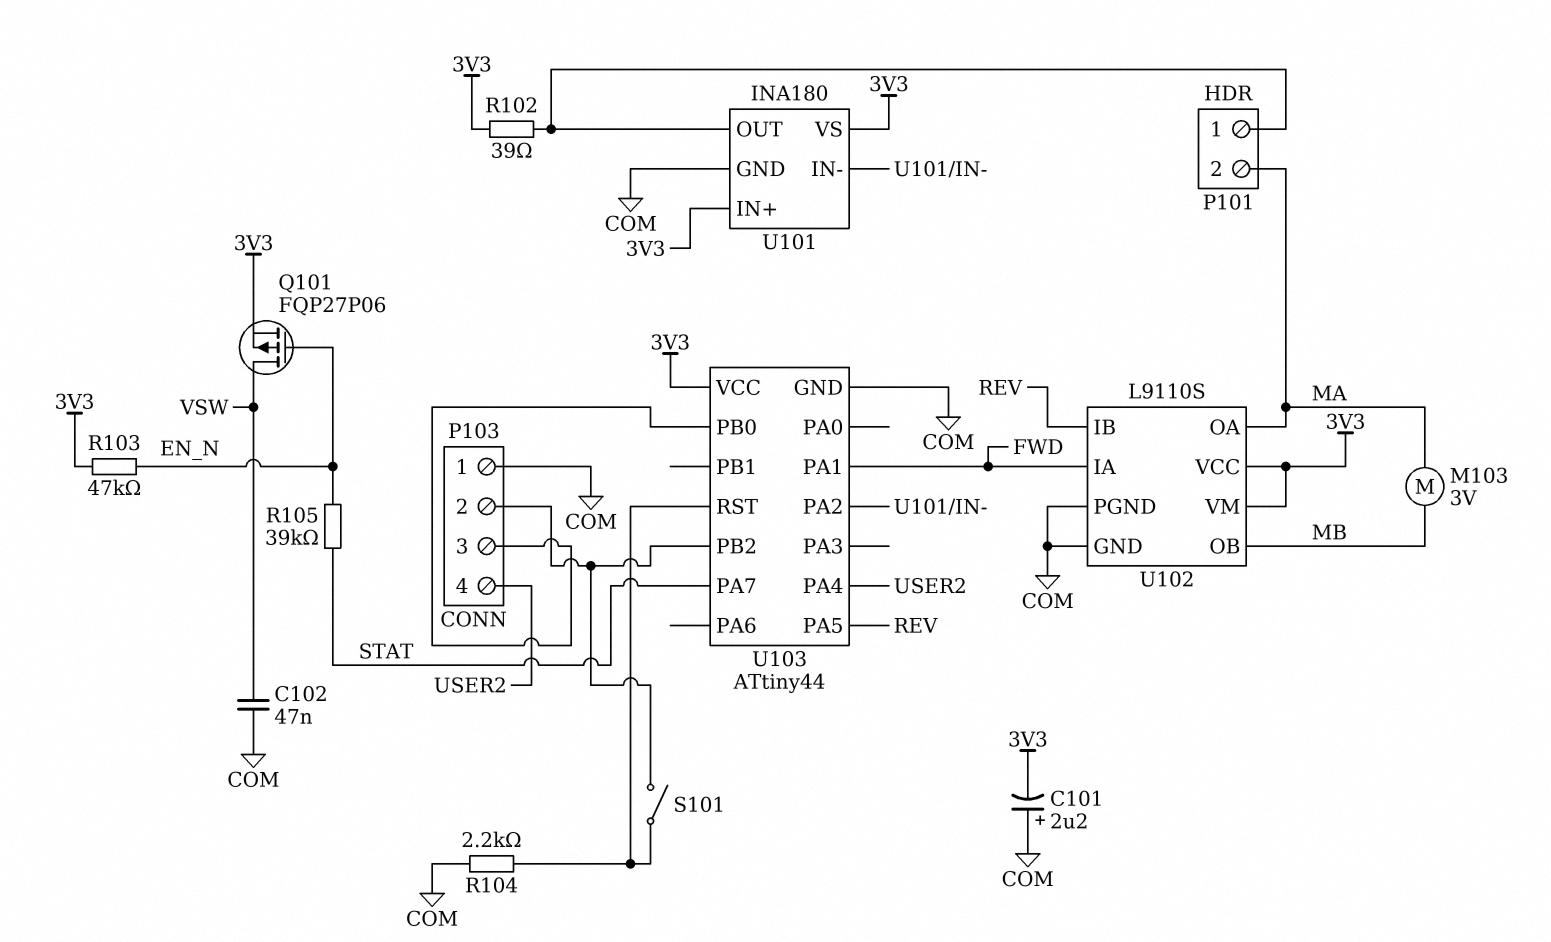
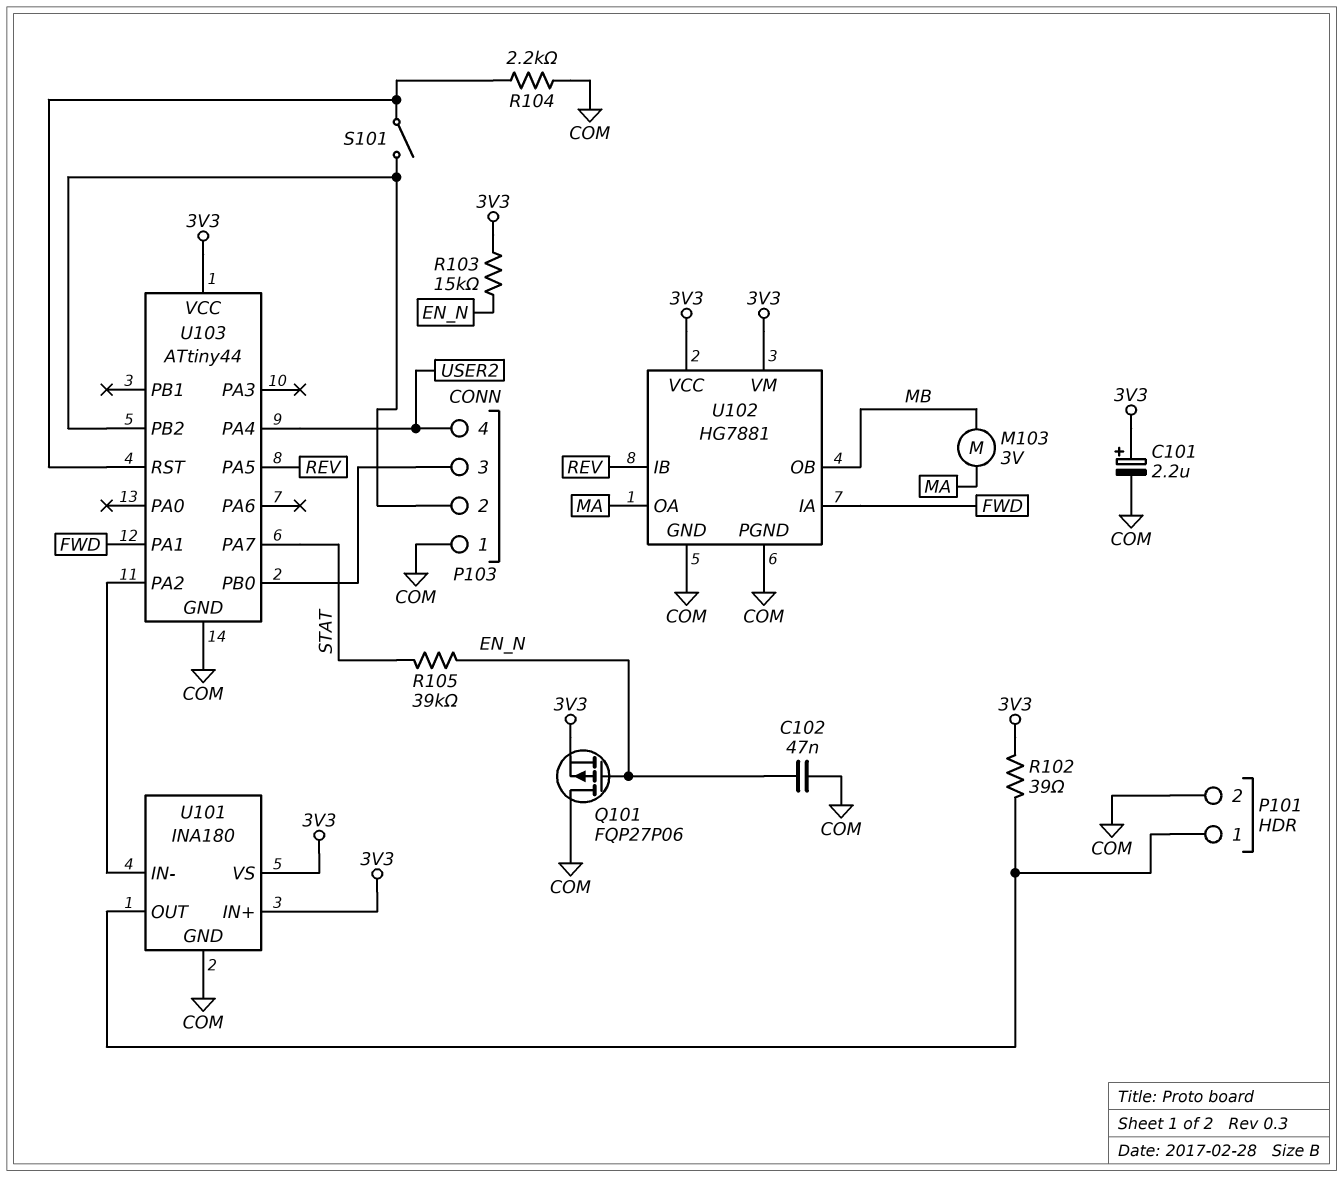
C101: 2.2uF (plus COM, minus 3V3) -> 2.2uF (plus 3V3, minus COM)
C102: 47nF (COM, VSW) -> 47nF (COM, EN_N)
P101 pin 2: MA -> COM
Q101: PMOS FQP27P06 (G EN_N, D VSW, S 3V3) -> PMOS FQP27P06 (G EN_N, D COM, S 3V3)
R103: 47k (3V3, EN_N) -> 15k (3V3, EN_N)
U102: L9110S -> HG7881

